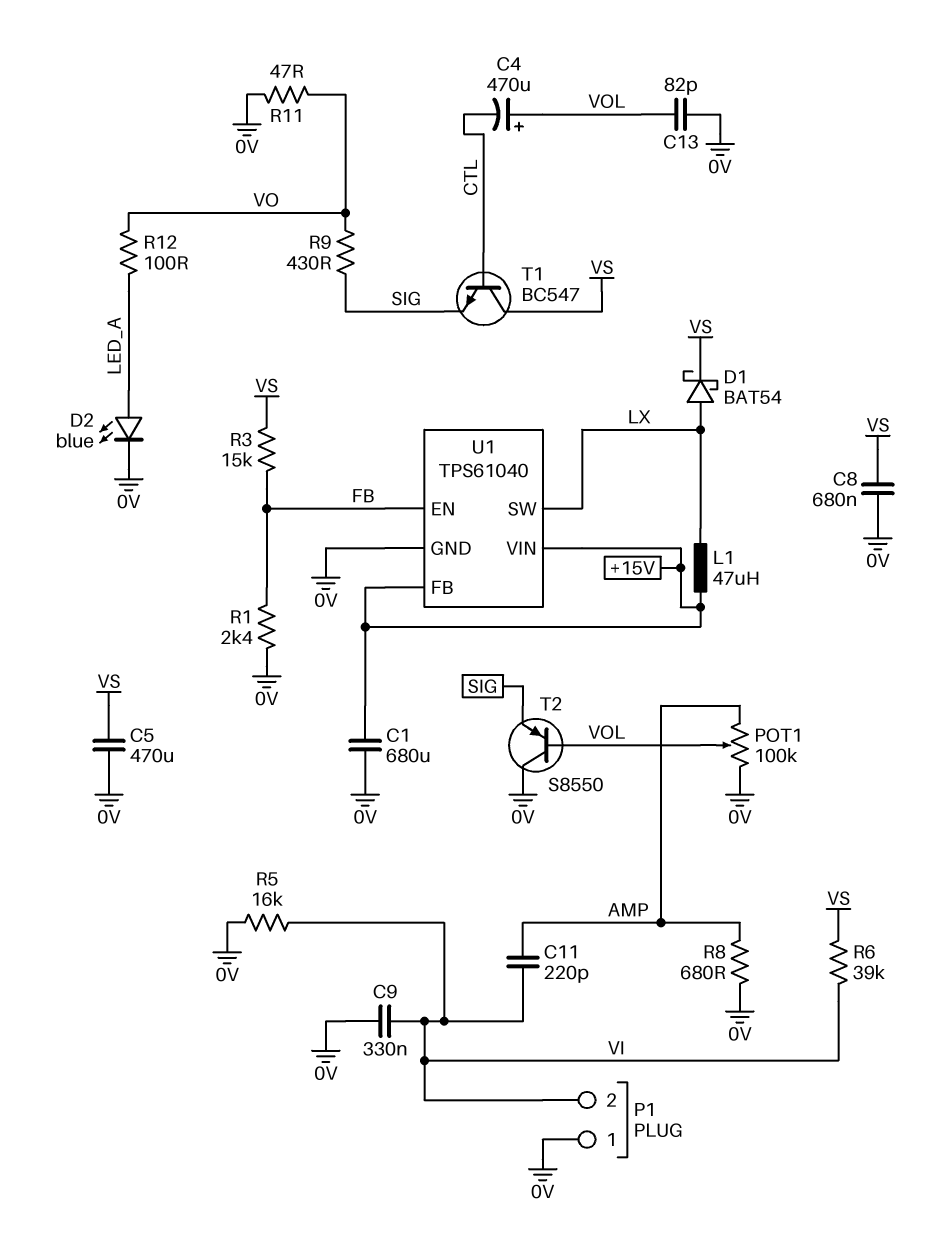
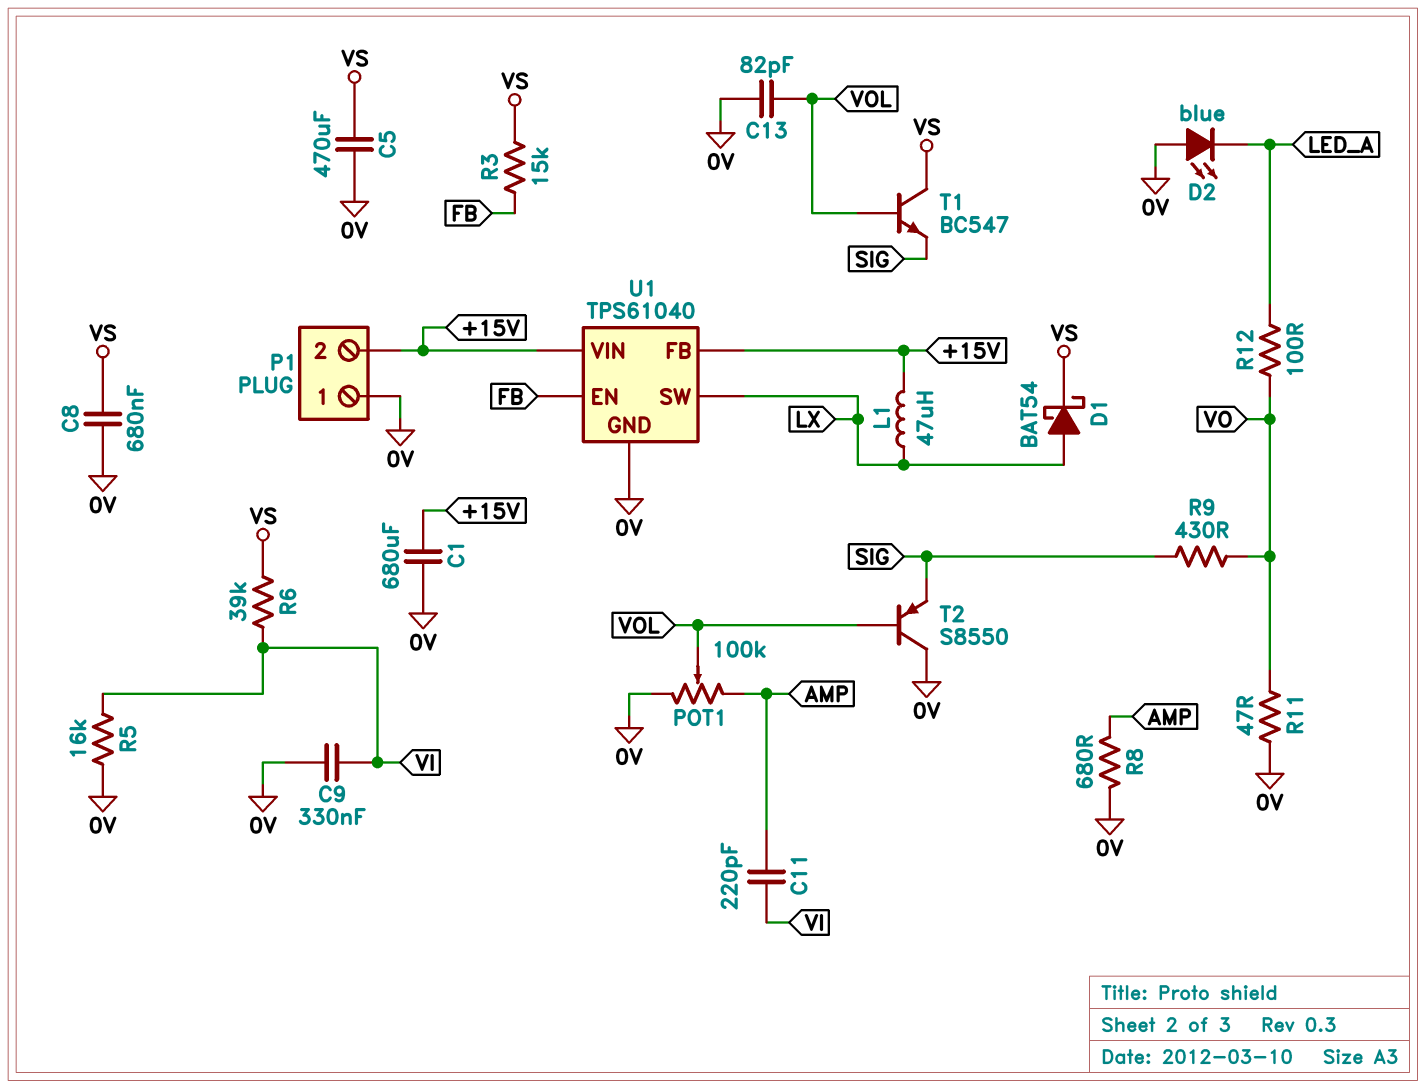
C4: 470uF (plus VOL, minus CTL) -> none
D2: LED blue (A LED_A, K 0V) -> LED blue (A 0V, K LED_A)
P1 pin 2: VI -> +15V
R1: 2.4k (0V, FB) -> none
T1: NPN BC547 (B CTL, C VS, E SIG) -> NPN BC547 (B VOL, C VS, E SIG)

